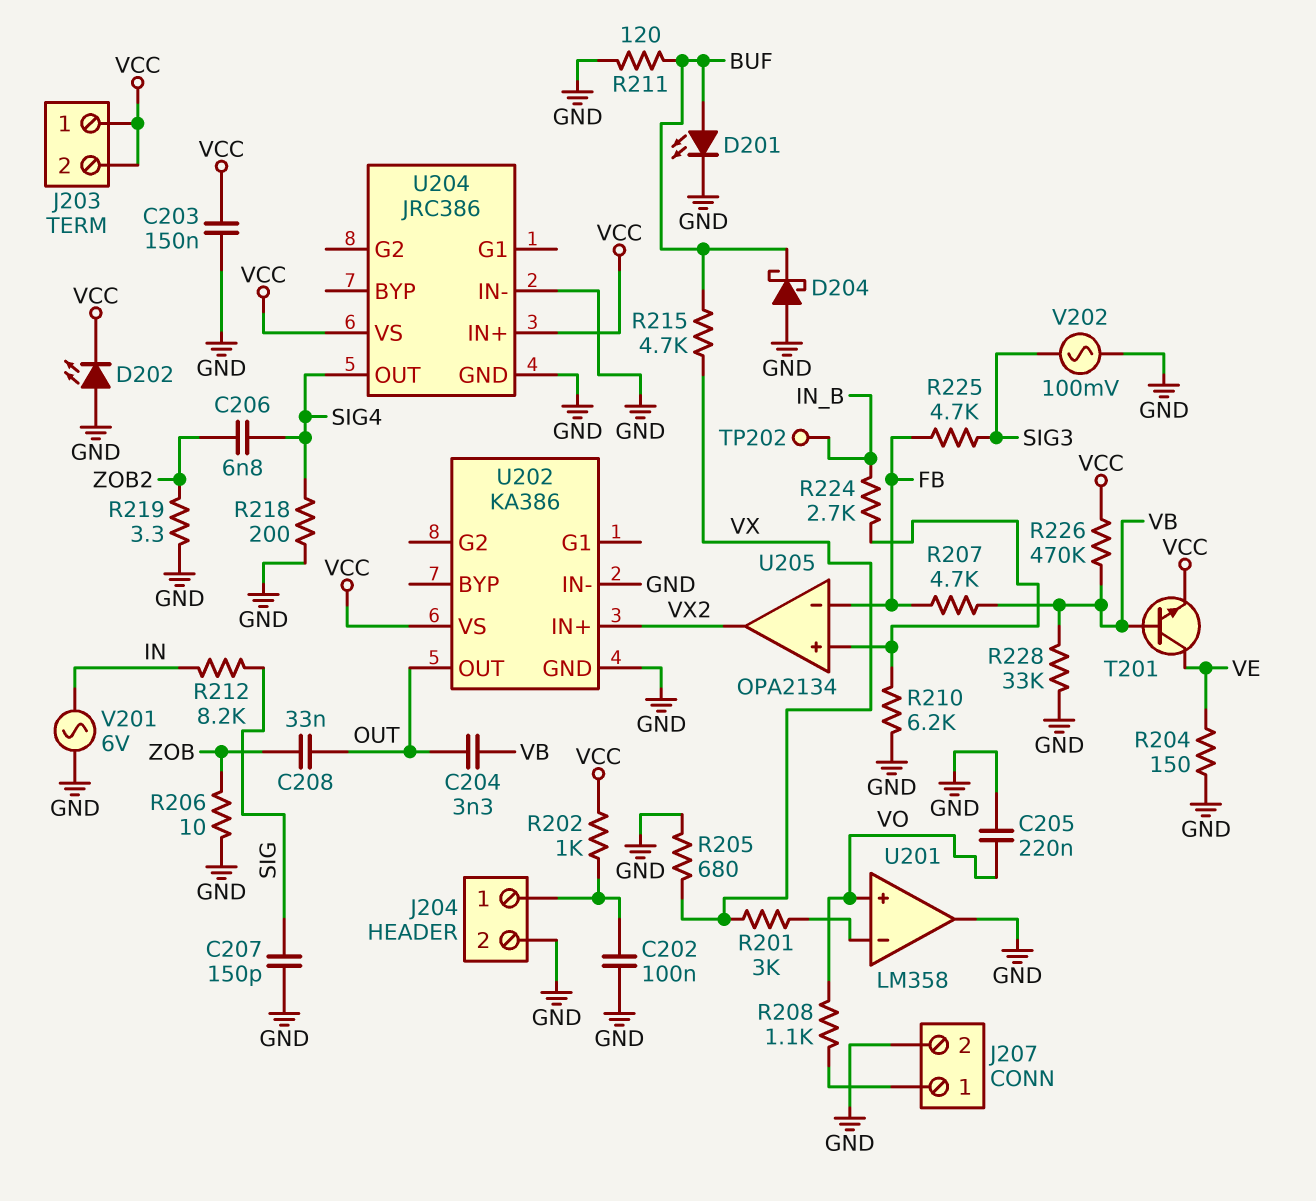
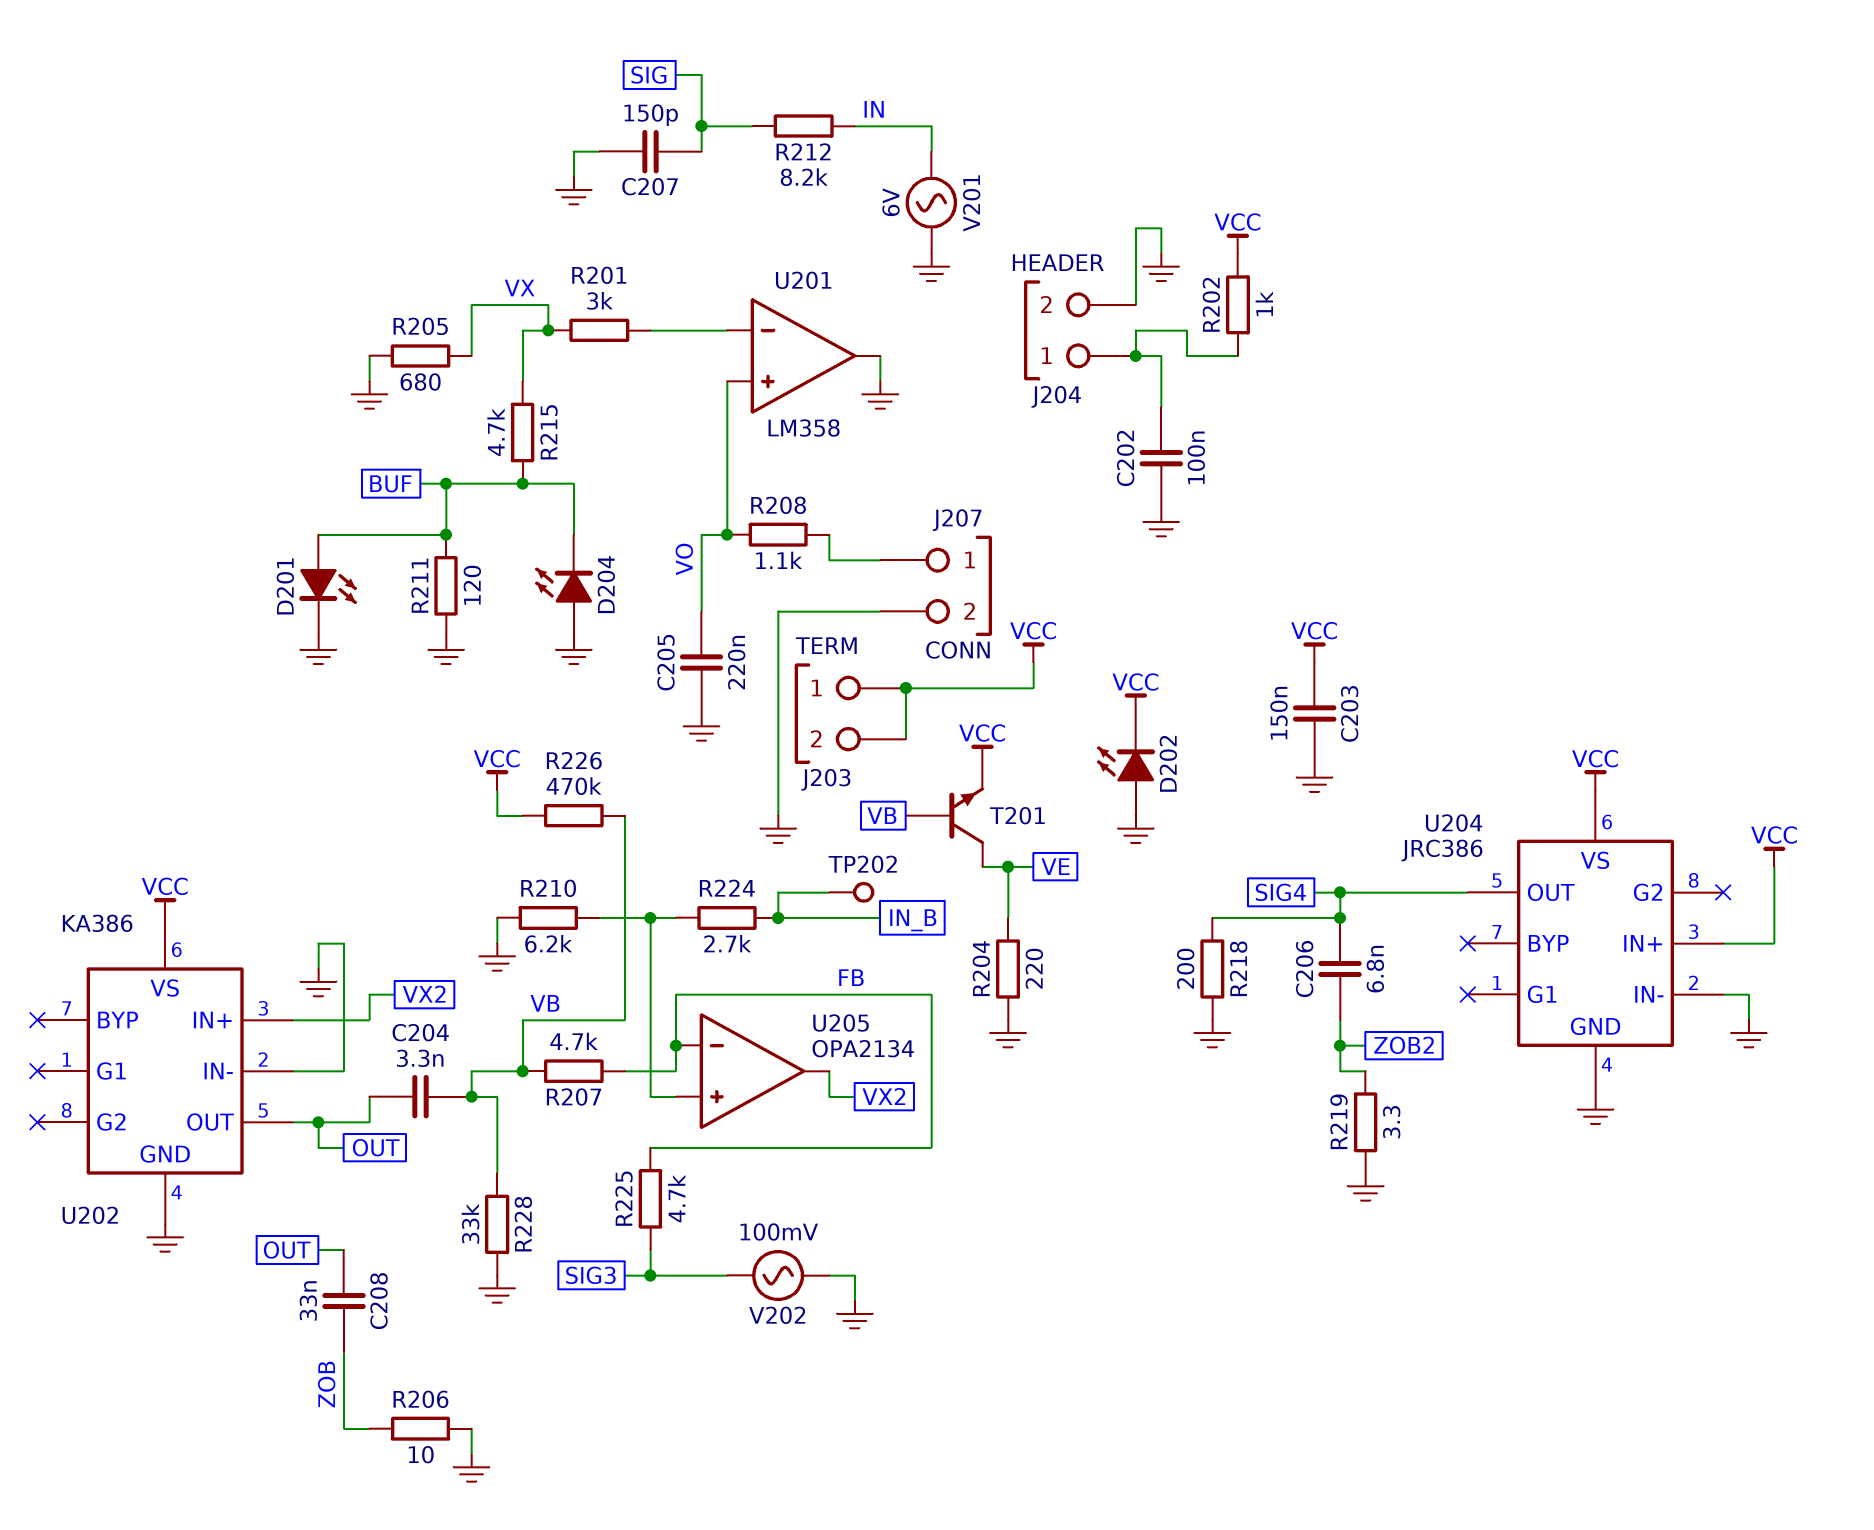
D204: schottky (A GND, K BUF) -> LED (A GND, K BUF)
R204: 150 (GND, VE) -> 220 (GND, VE)

